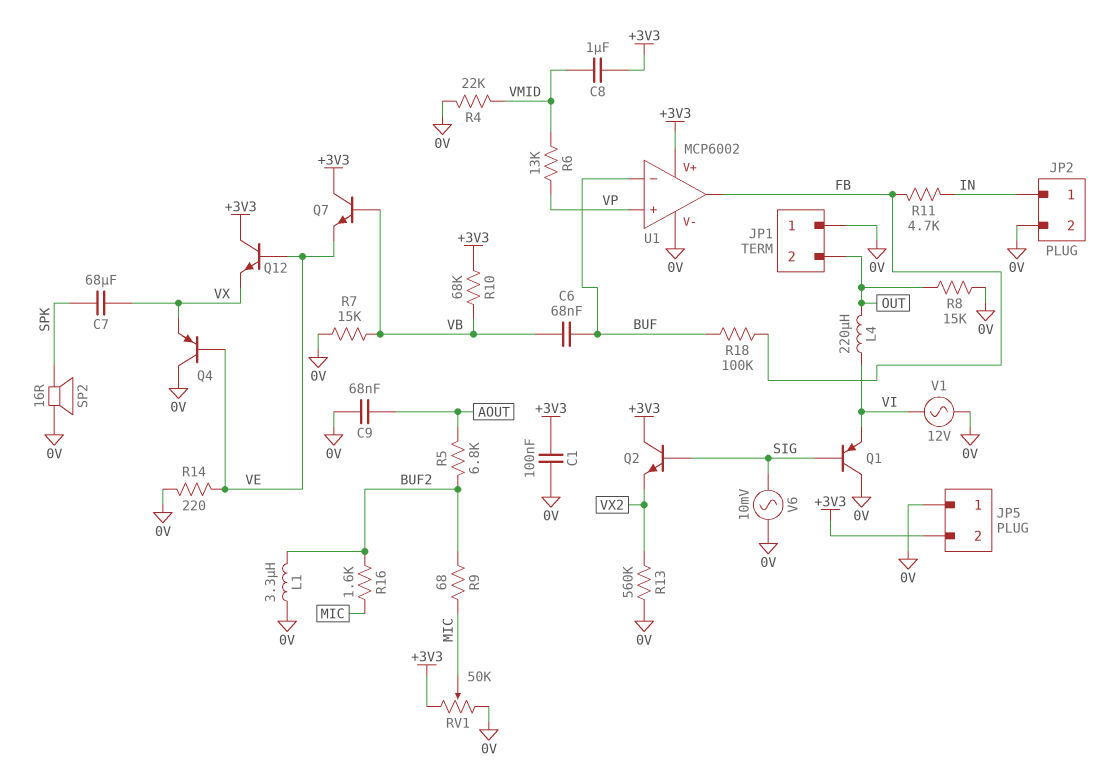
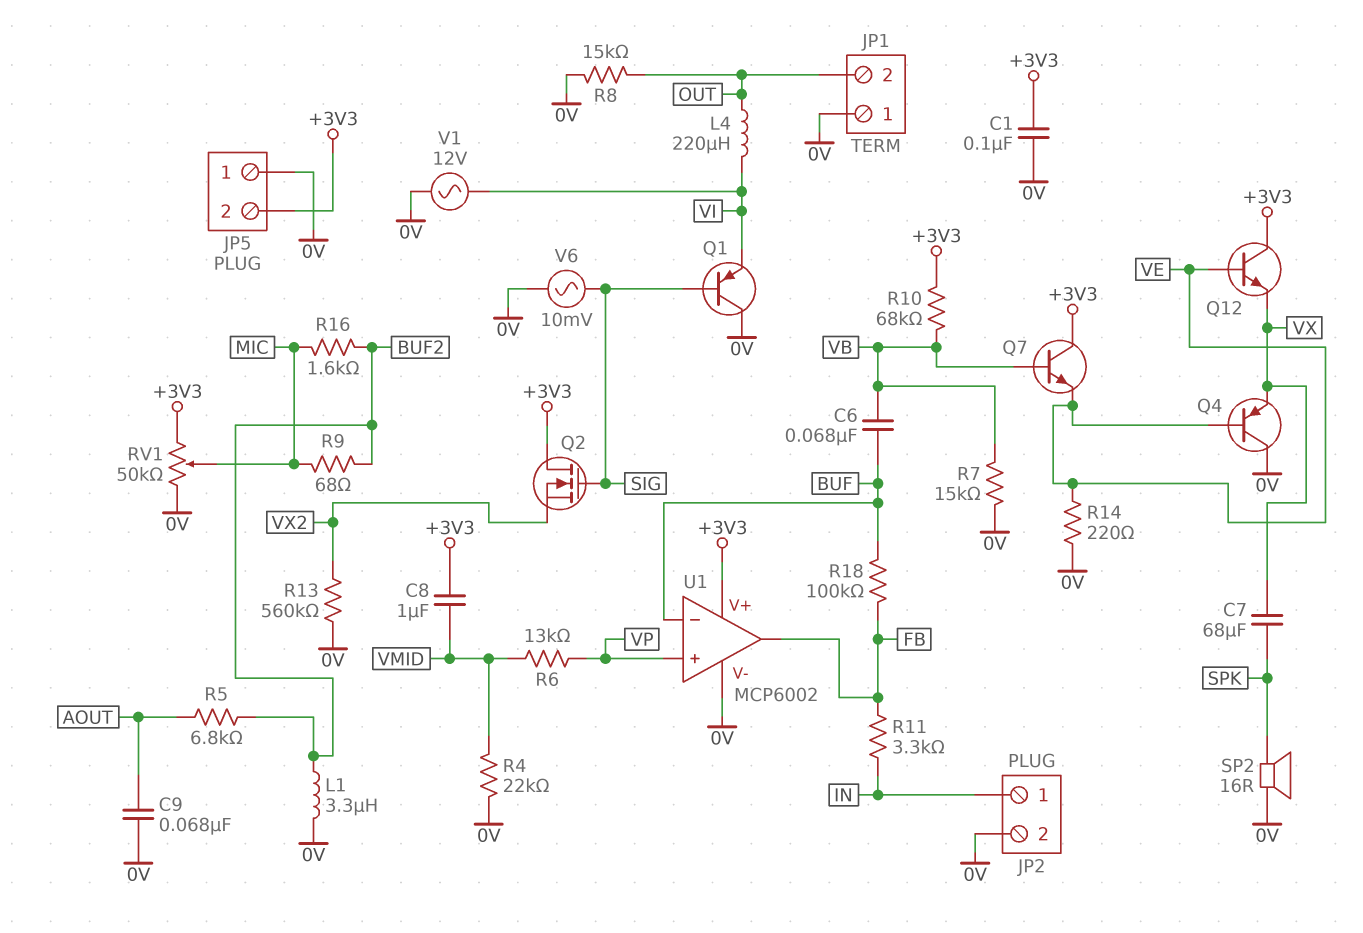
Q2: NPN (B SIG, C +3V3, E VX2) -> NMOS (G SIG, D +3V3, S VX2)
R11: 4.7k (FB, IN) -> 3.3k (FB, IN)

